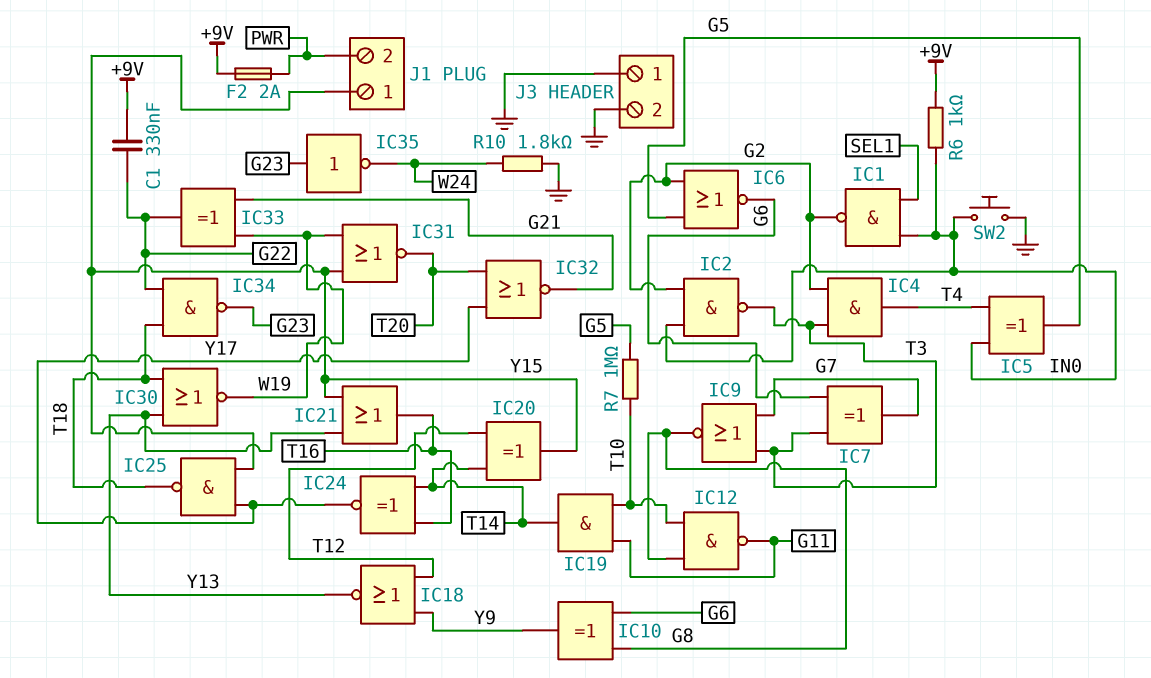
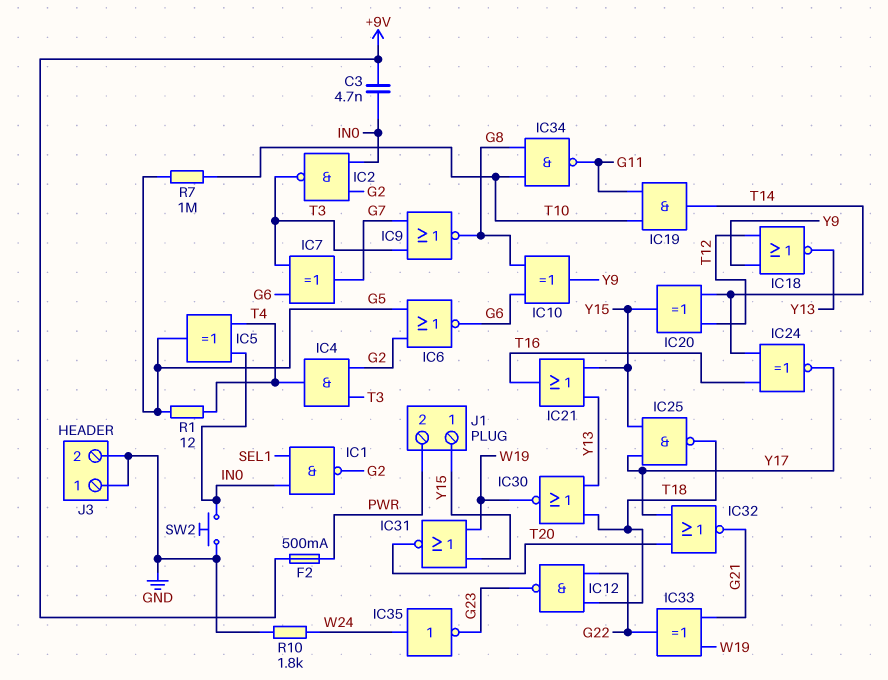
C1: 330nF (+9V, G22) -> none
C3: none -> 4.7nF (+9V, IN0)
F2: 2A (+9V, PWR) -> 500mA (+9V, PWR)
IC12: NAND (in G8, in T10, out G11) -> NAND (in G22, in T18, out G23)
IC34: NAND (in G22, in T18, out G23) -> NAND (in G8, in T10, out G11)
IC35: NOT (in G23, out W24) -> NOT (in W24, out G23)
R1: none -> 12 (G5, T4)
R6: 1k (+9V, IN0) -> none

